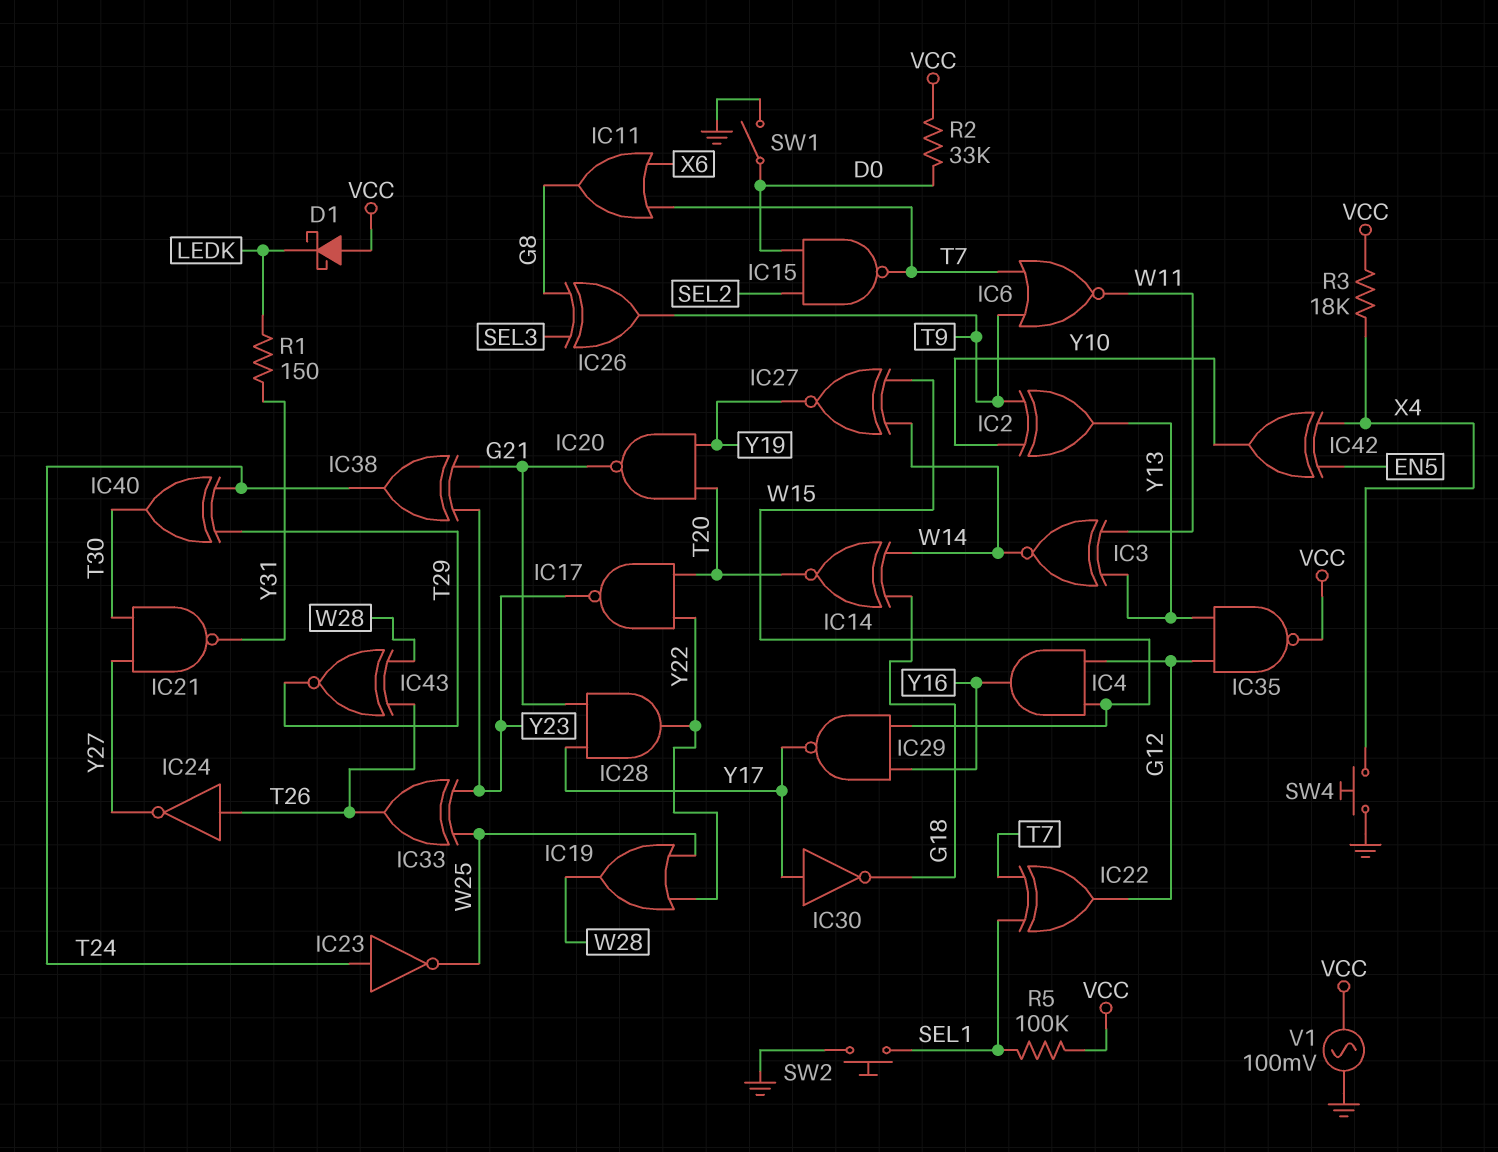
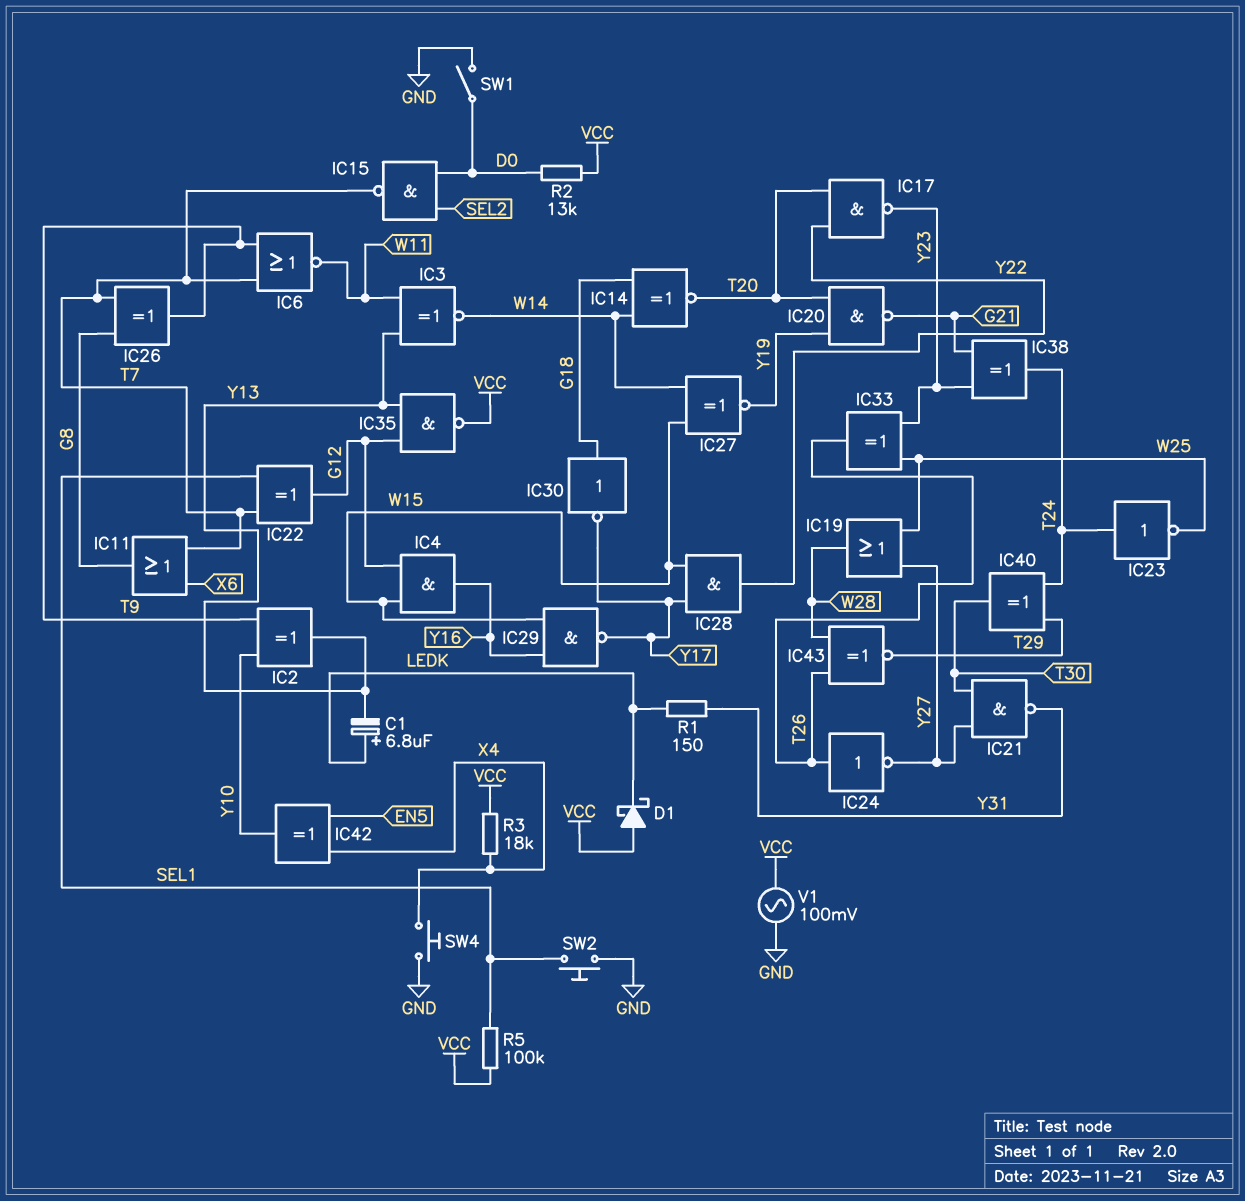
C1: none -> 6.8uF (plus LEDK, minus Y13)
IC19: OR (in W25, in Y22, out W28) -> OR (in W25, in Y27, out W28)
IC26: XOR (in G8, in SEL3, out T9) -> XOR (in G8, in T7, out T9)
IC28: AND (in G21, in Y17, out Y22) -> AND (in W15, in Y17, out Y22)
IC30: NOT (in Y17, out G18) -> NOT (in G18, out Y17)
R2: 33k (D0, VCC) -> 13k (D0, VCC)

